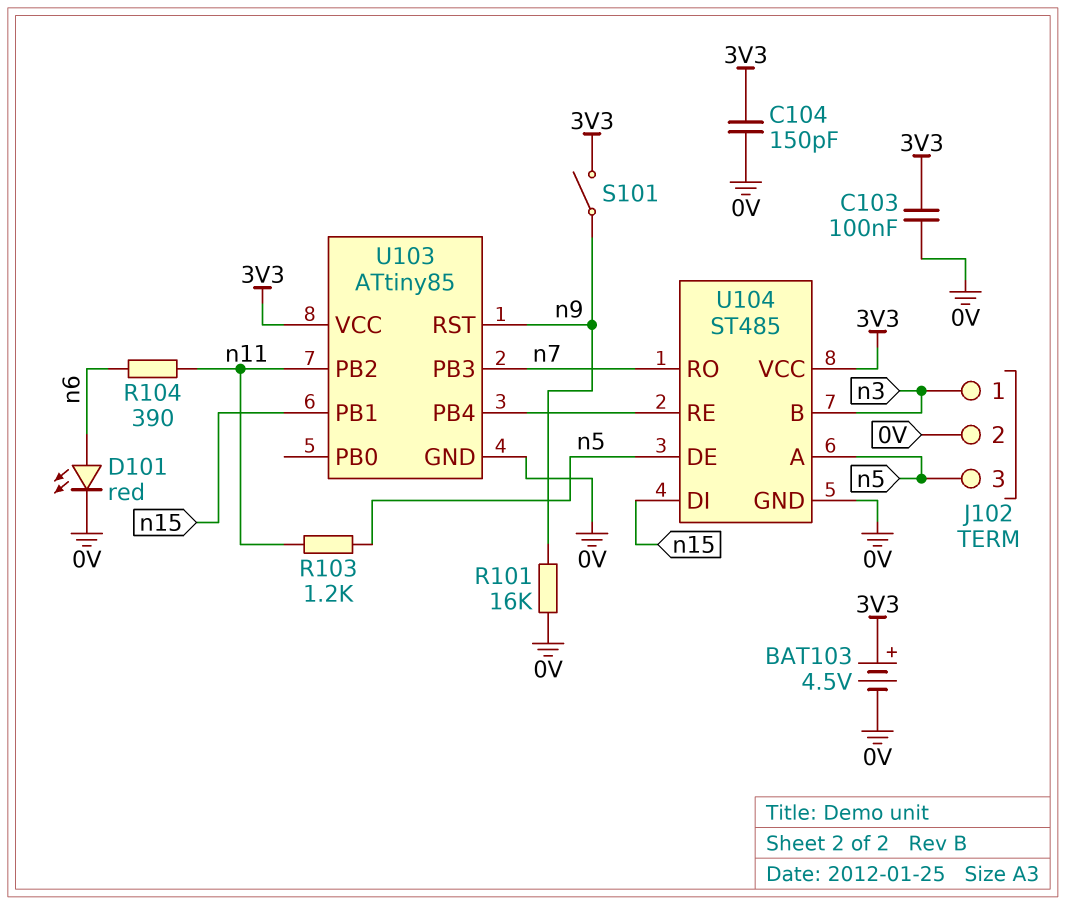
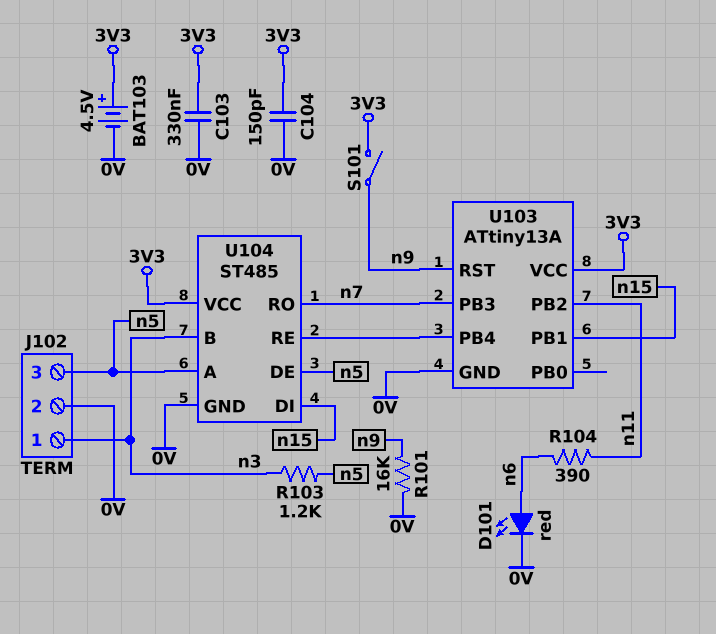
C103: 100nF (0V, 3V3) -> 330nF (0V, 3V3)
R103: 1.2k (n5, n11) -> 1.2k (n3, n5)
U103: ATtiny85 -> ATtiny13A

